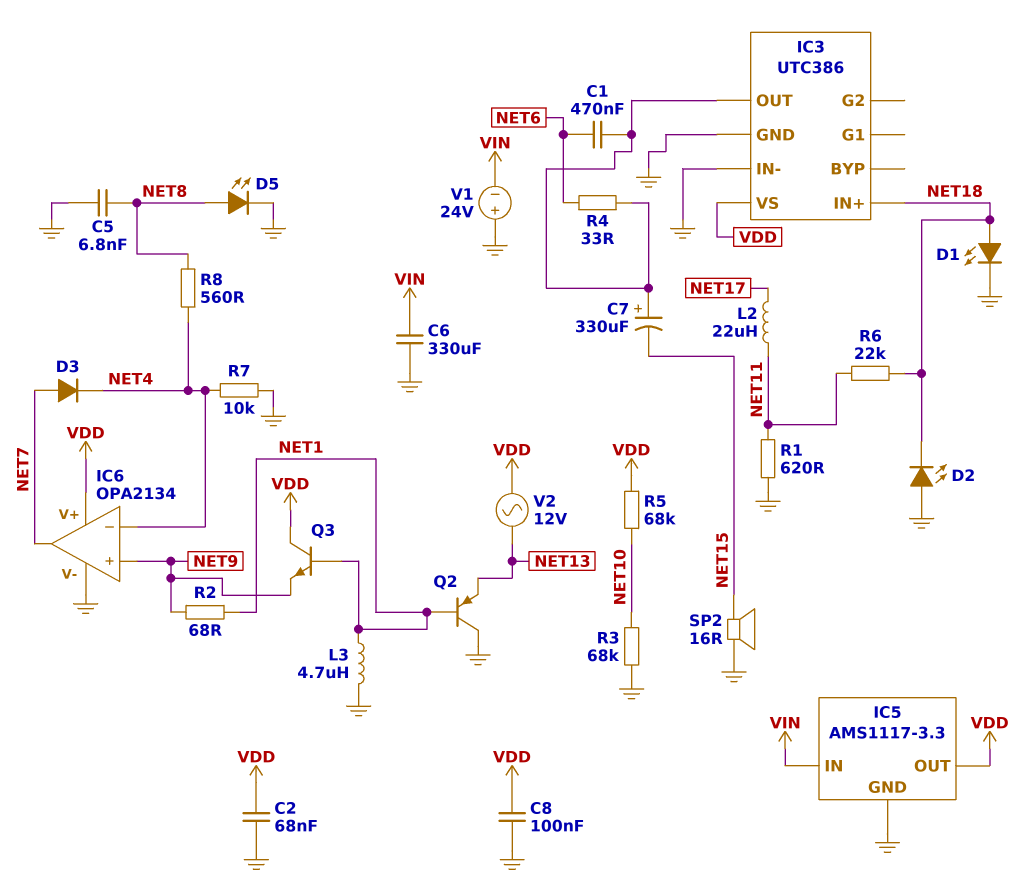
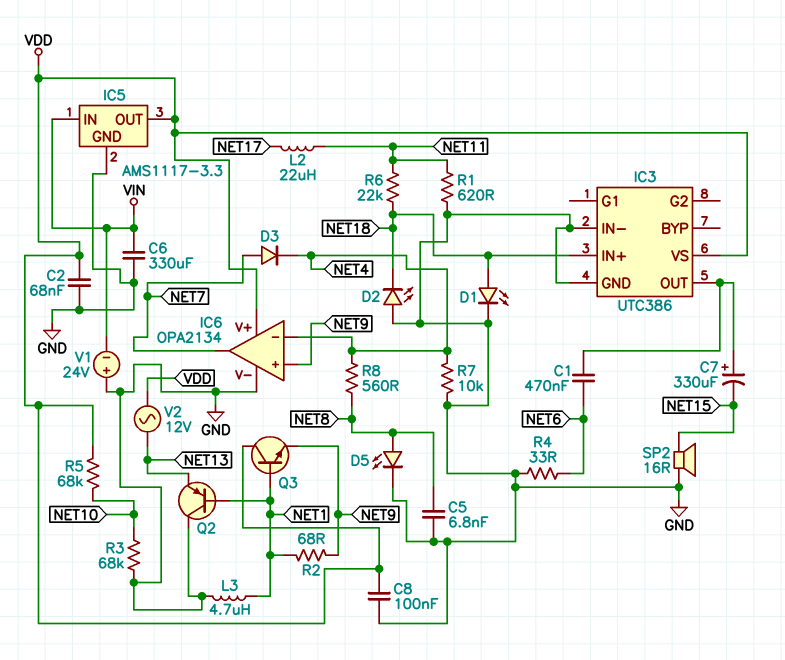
R4: 33 (IC3/OUT, NET6) -> 33 (GND, NET6)

